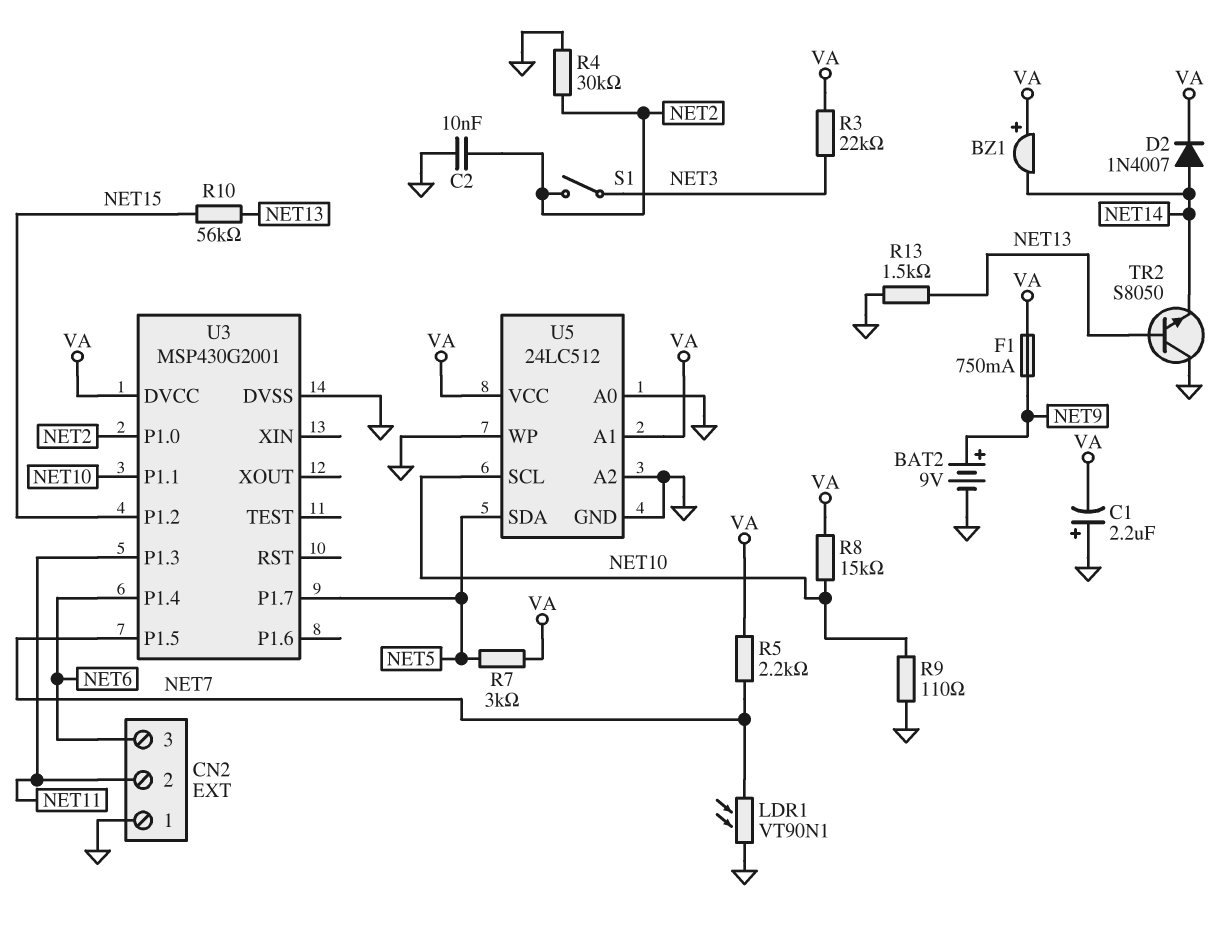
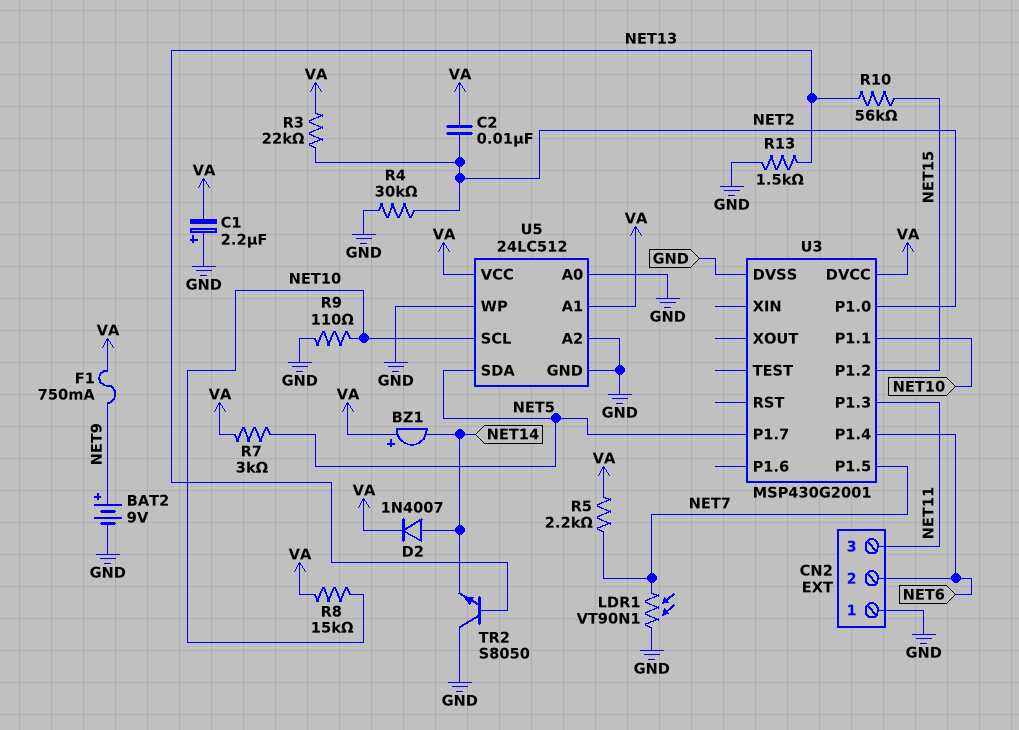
C2: 10nF (GND, NET2) -> 10nF (NET2, VA)
CN2 pin 2: NET11 -> NET6
CN2 pin 3: NET6 -> NET11
R3: 22k (NET3, VA) -> 22k (NET2, VA)
S1: switch (NET2, NET3) -> none

